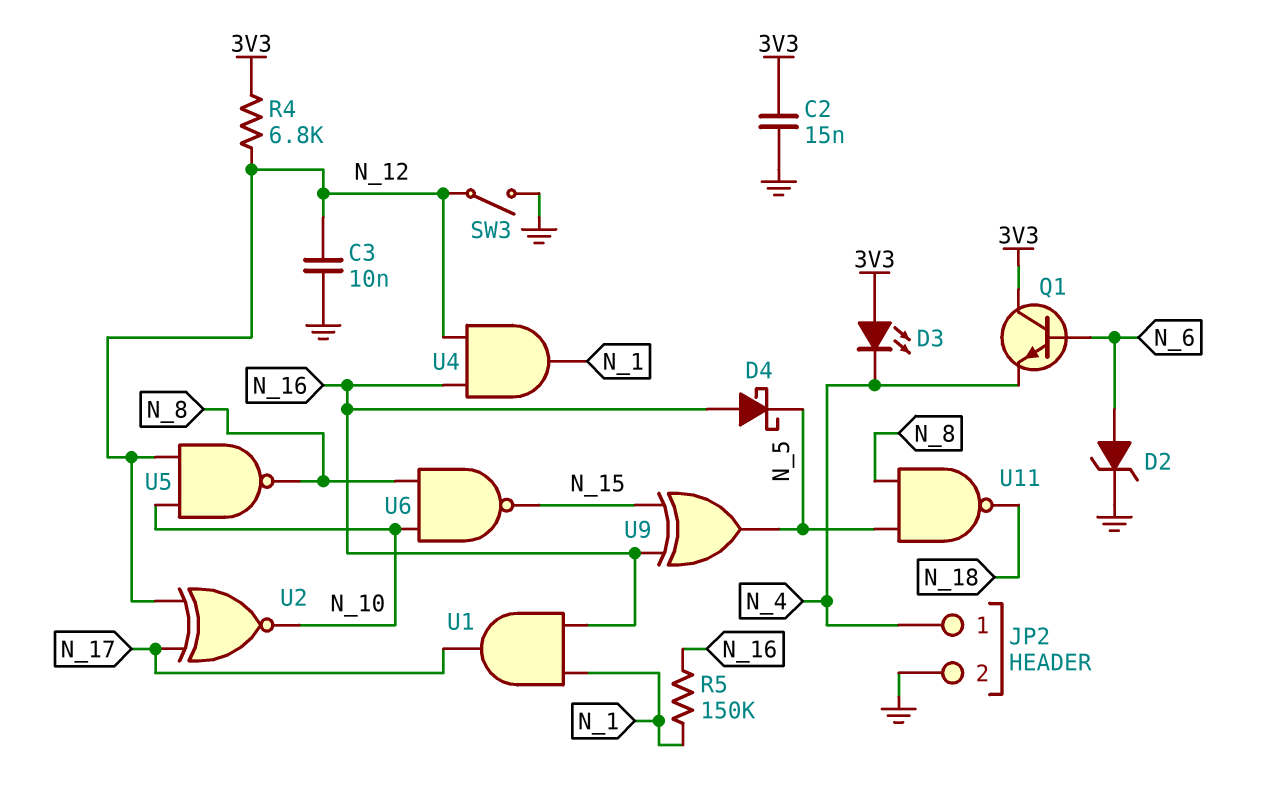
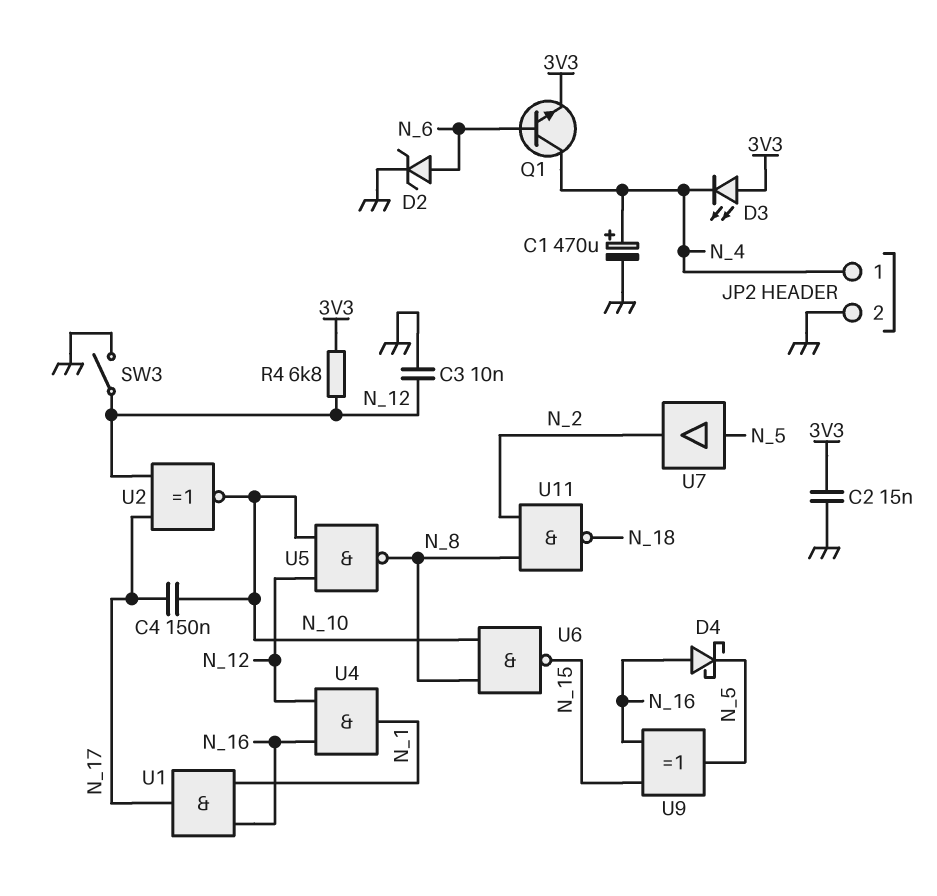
C1: none -> 470uF (plus N_4, minus GND)
C4: none -> 150nF (N_10, N_17)
Q1: NPN (B N_6, C 3V3, E N_4) -> NPN (B N_6, C N_4, E 3V3)
R5: 150k (N_1, N_16) -> none
U7: none -> buffer (in N_5, out N_2)
U11: NAND (in N_5, in N_8, out N_18) -> NAND (in N_2, in N_8, out N_18)

